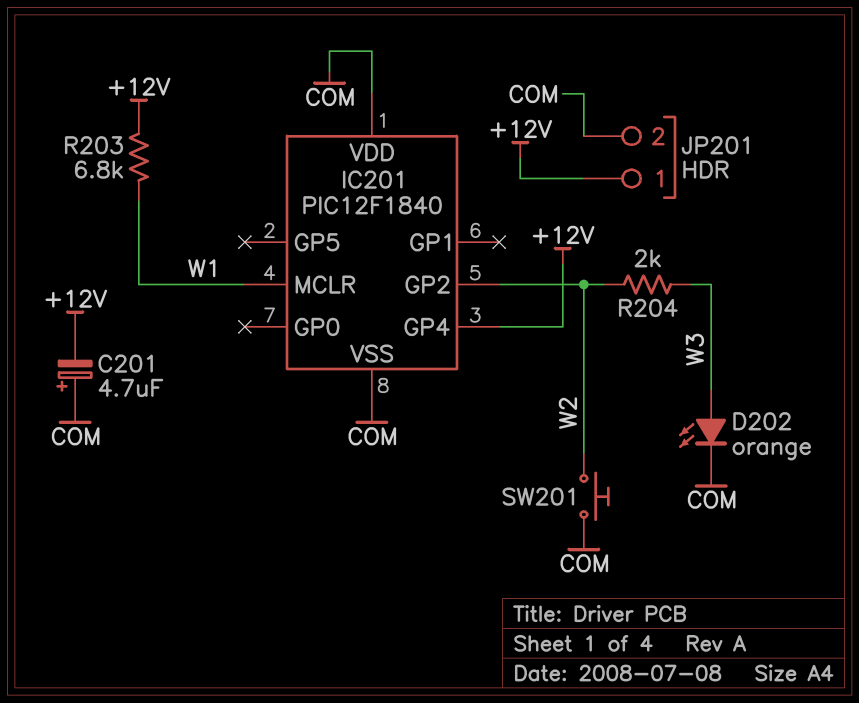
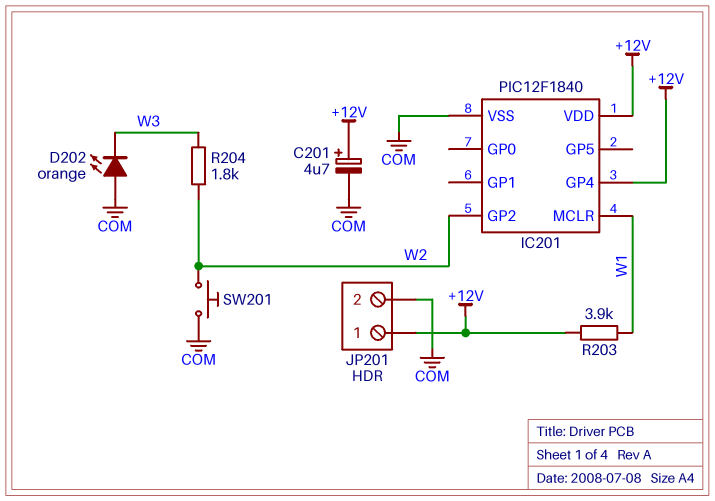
C201: 4.7uF (plus COM, minus +12V) -> 4.7uF (plus +12V, minus COM)
D202: LED orange (A W3, K COM) -> LED orange (A COM, K W3)
IC201 pin VDD: COM -> +12V
R203: 6.8k (+12V, W1) -> 3.9k (+12V, W1)
R204: 2k (W2, W3) -> 1.8k (W2, W3)

